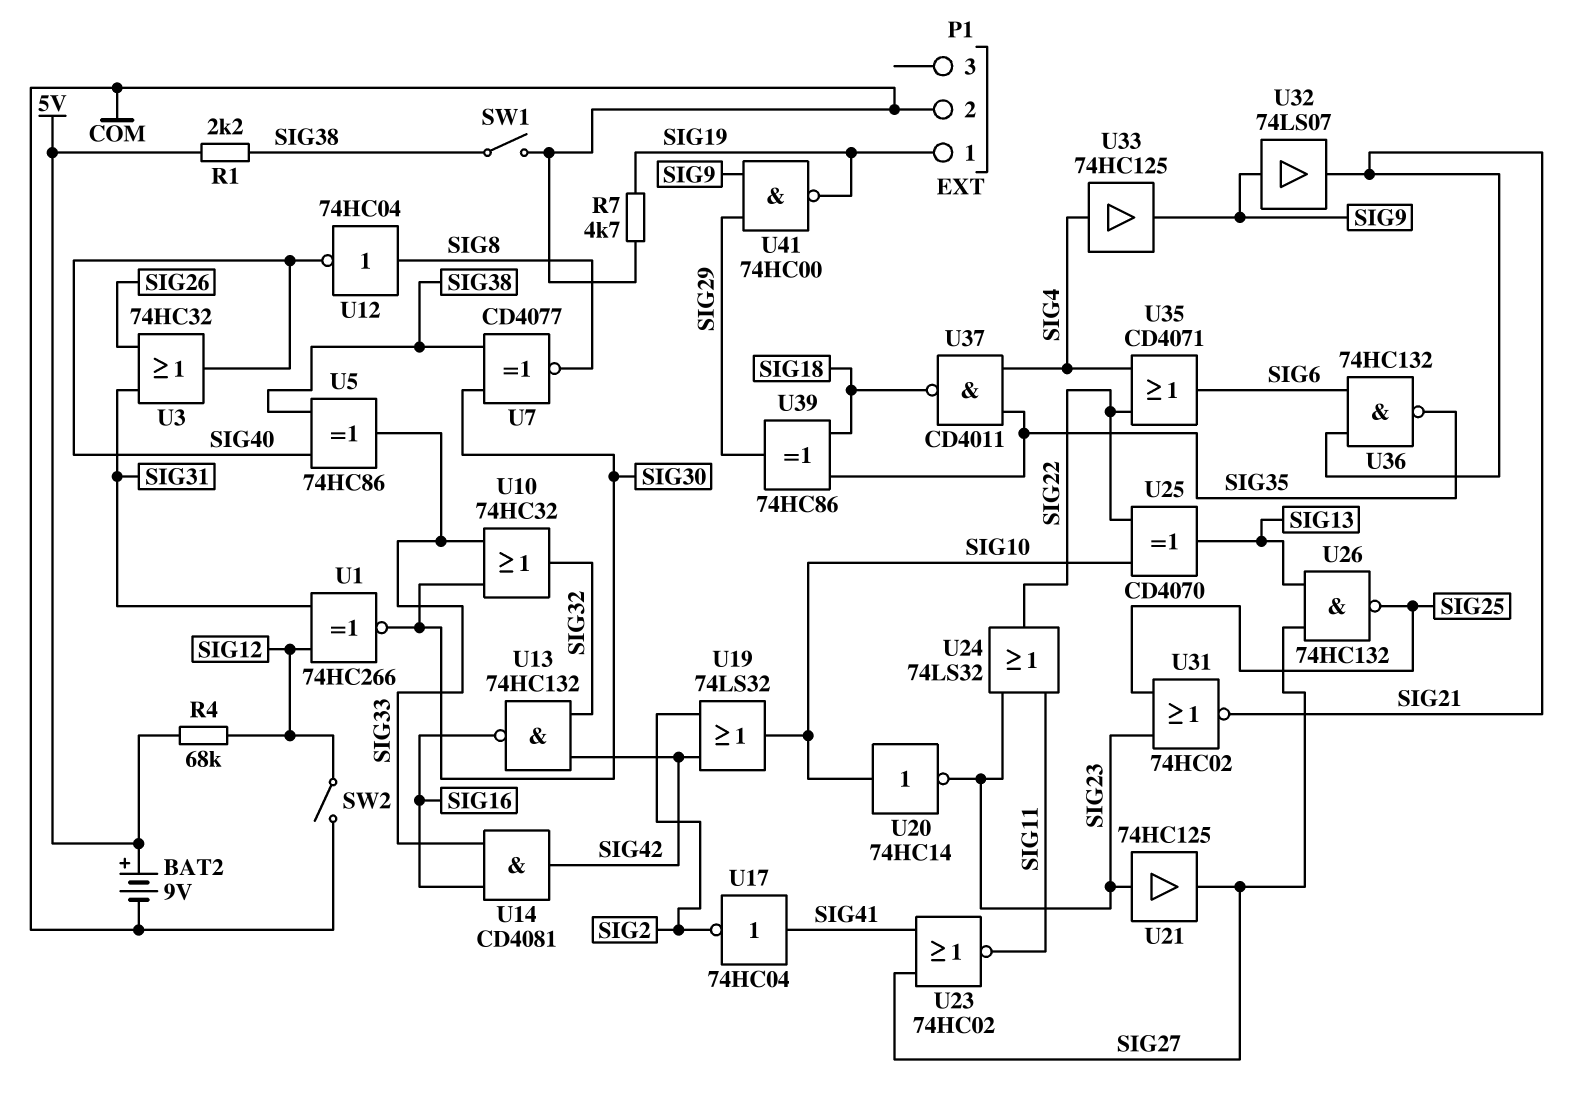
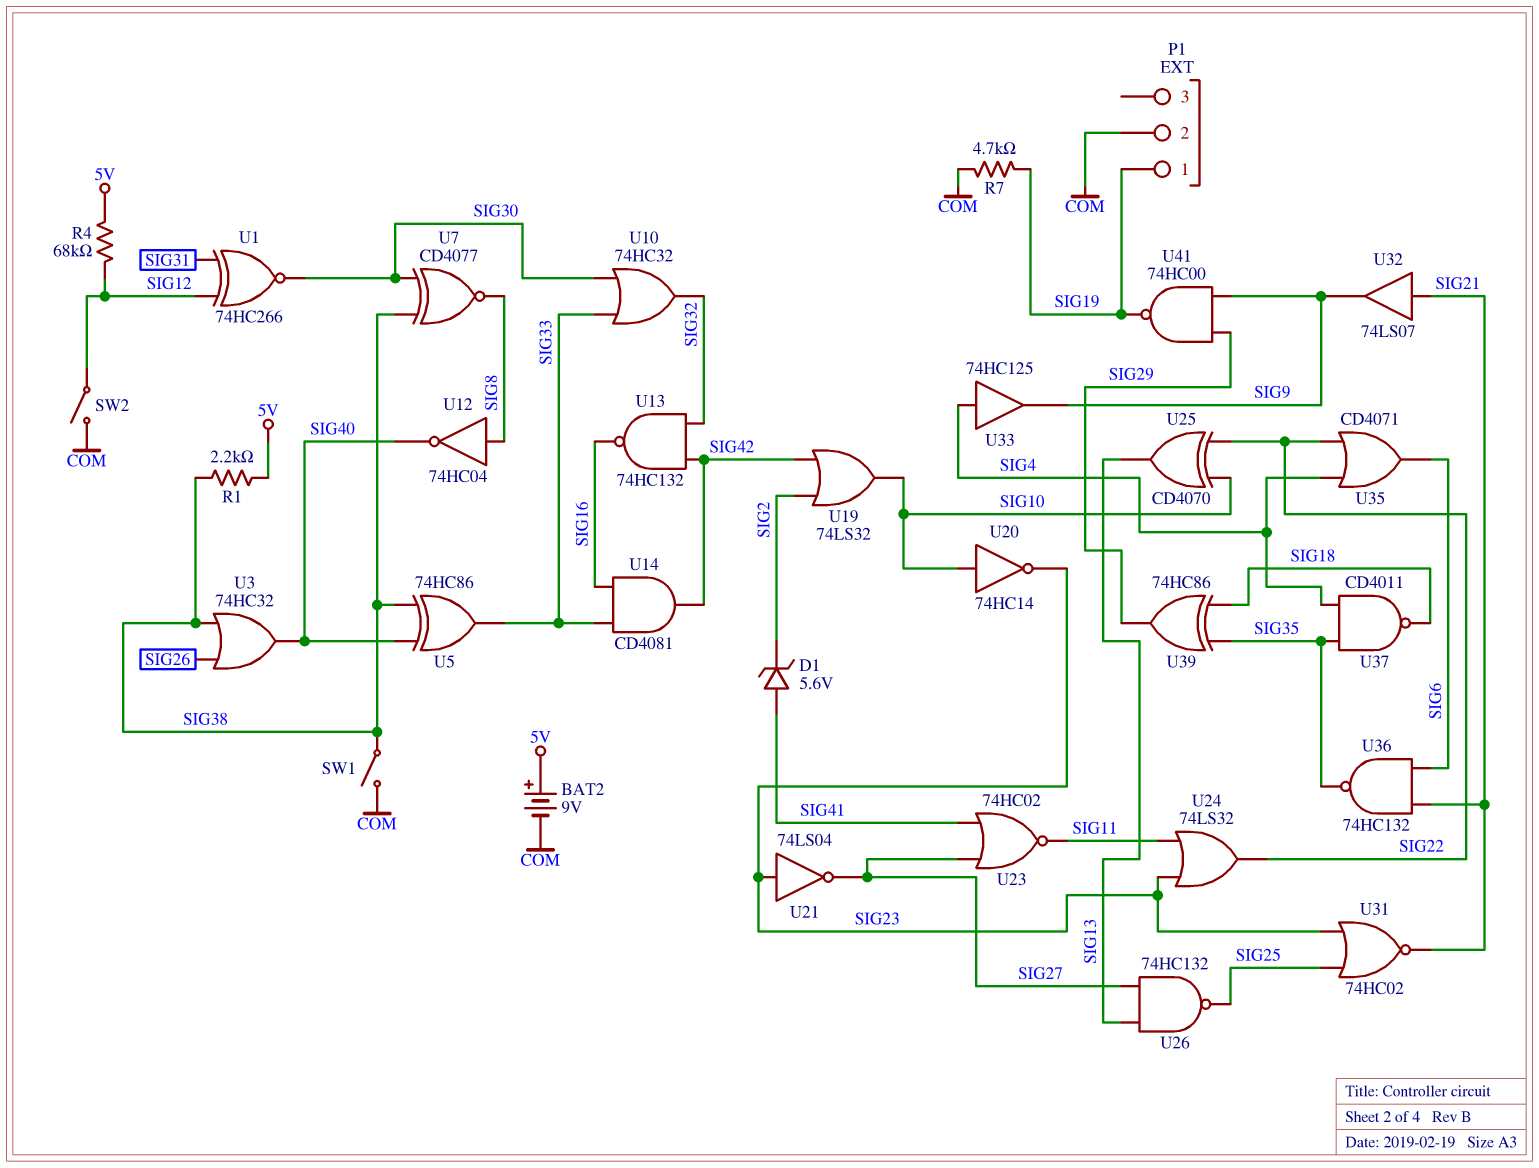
D1: none -> zener 5.6V (A SIG41, K SIG2)
U3: OR 74HC32 (in SIG26, in SIG31, out SIG40) -> OR 74HC32 (in SIG26, in SIG38, out SIG40)
U17: NOT 74HC04 (in SIG41, out SIG2) -> none
U21: buffer 74HC125 (in SIG23, out SIG27) -> NOT 74LS04 (in SIG23, out SIG27)
U32: buffer 74LS07 (in SIG9, out SIG21) -> buffer 74LS07 (in SIG21, out SIG9)

